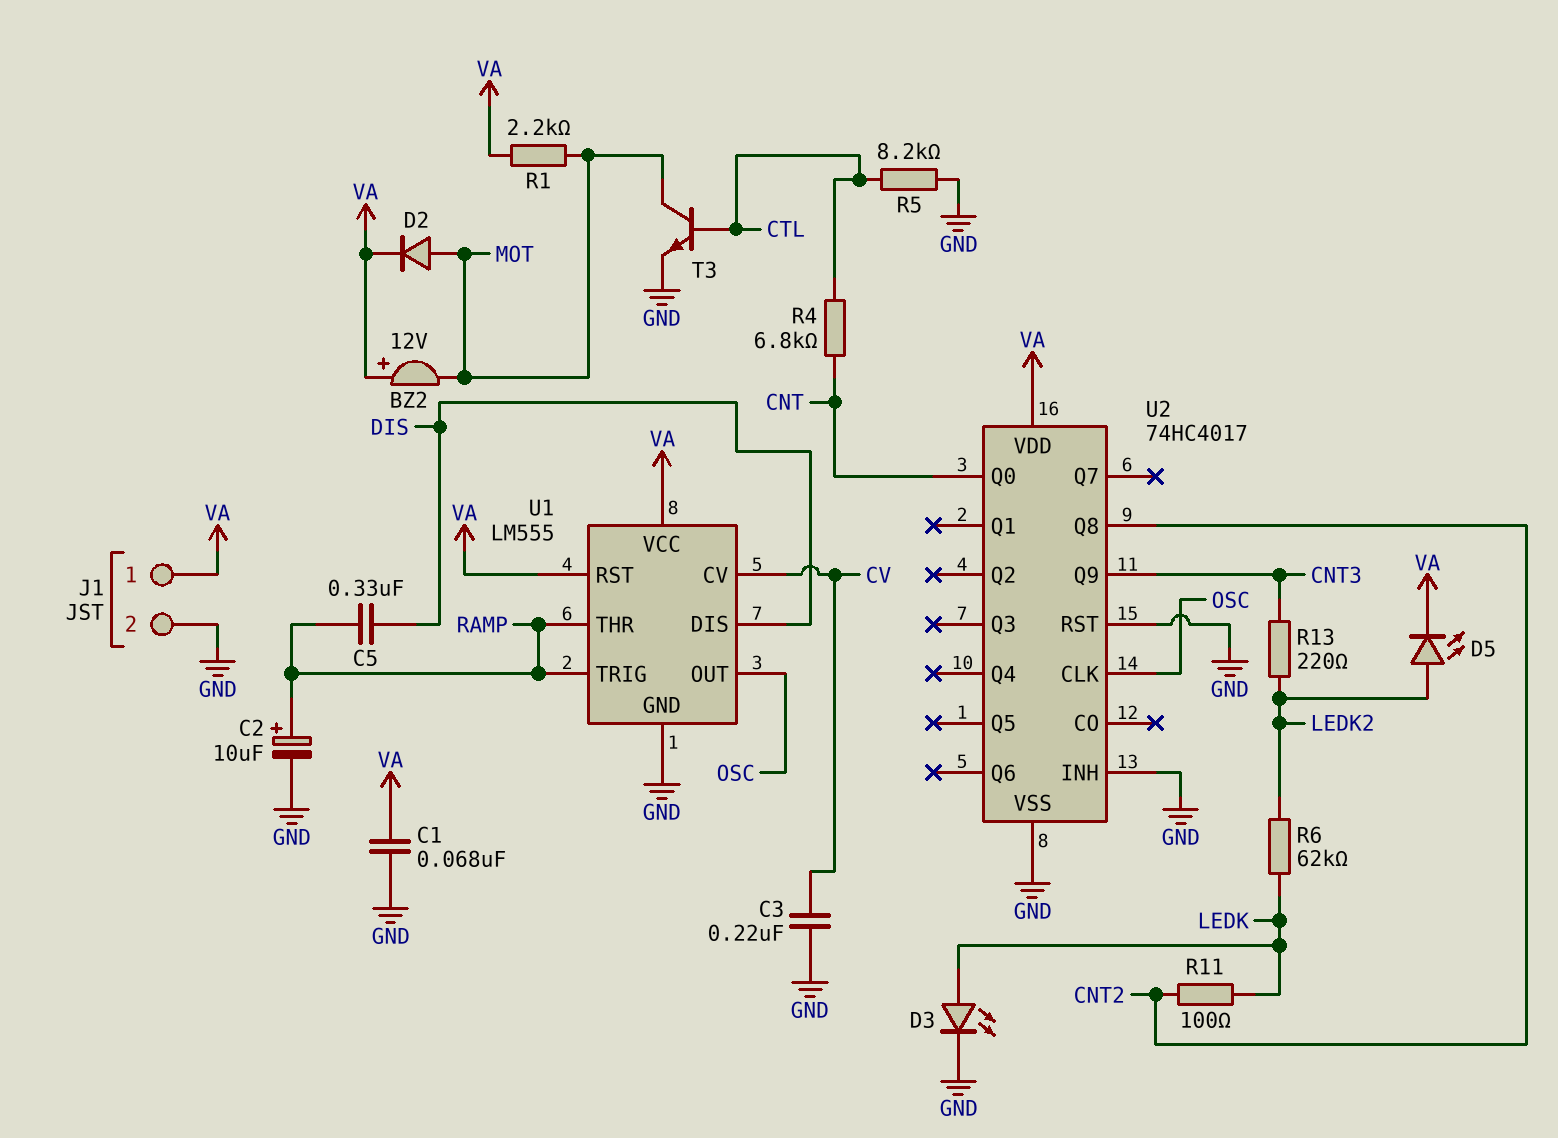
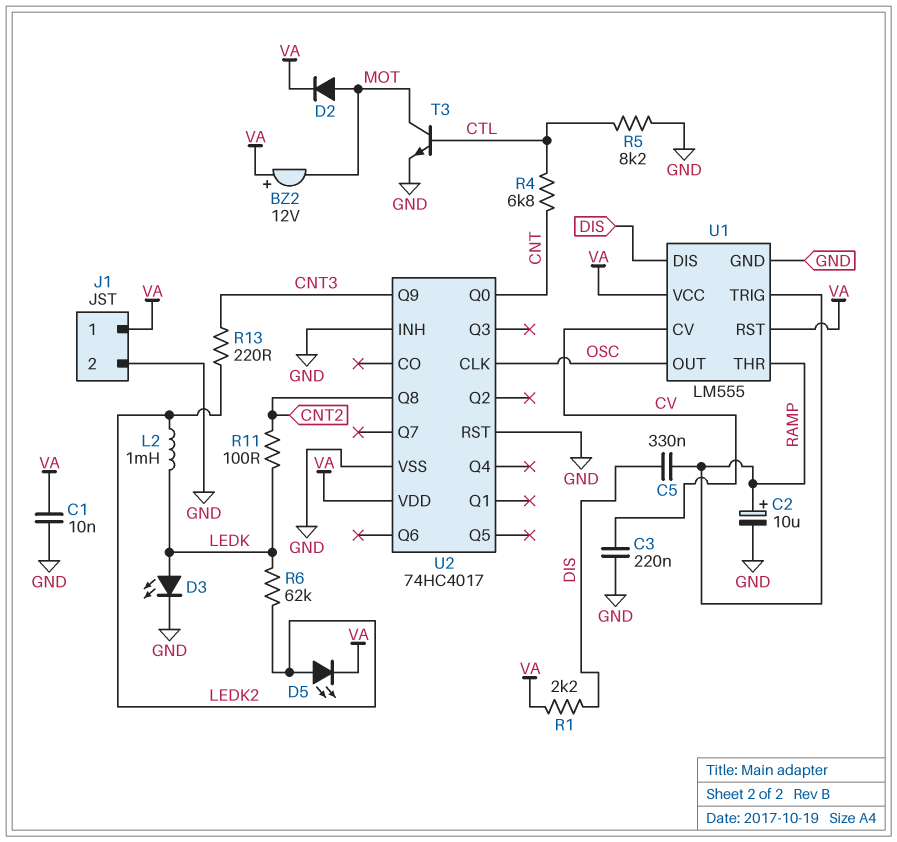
C1: 68nF (GND, VA) -> 10nF (GND, VA)
L2: none -> 1mH (LEDK, LEDK2)
R1: 2.2k (MOT, VA) -> 2.2k (DIS, VA)

